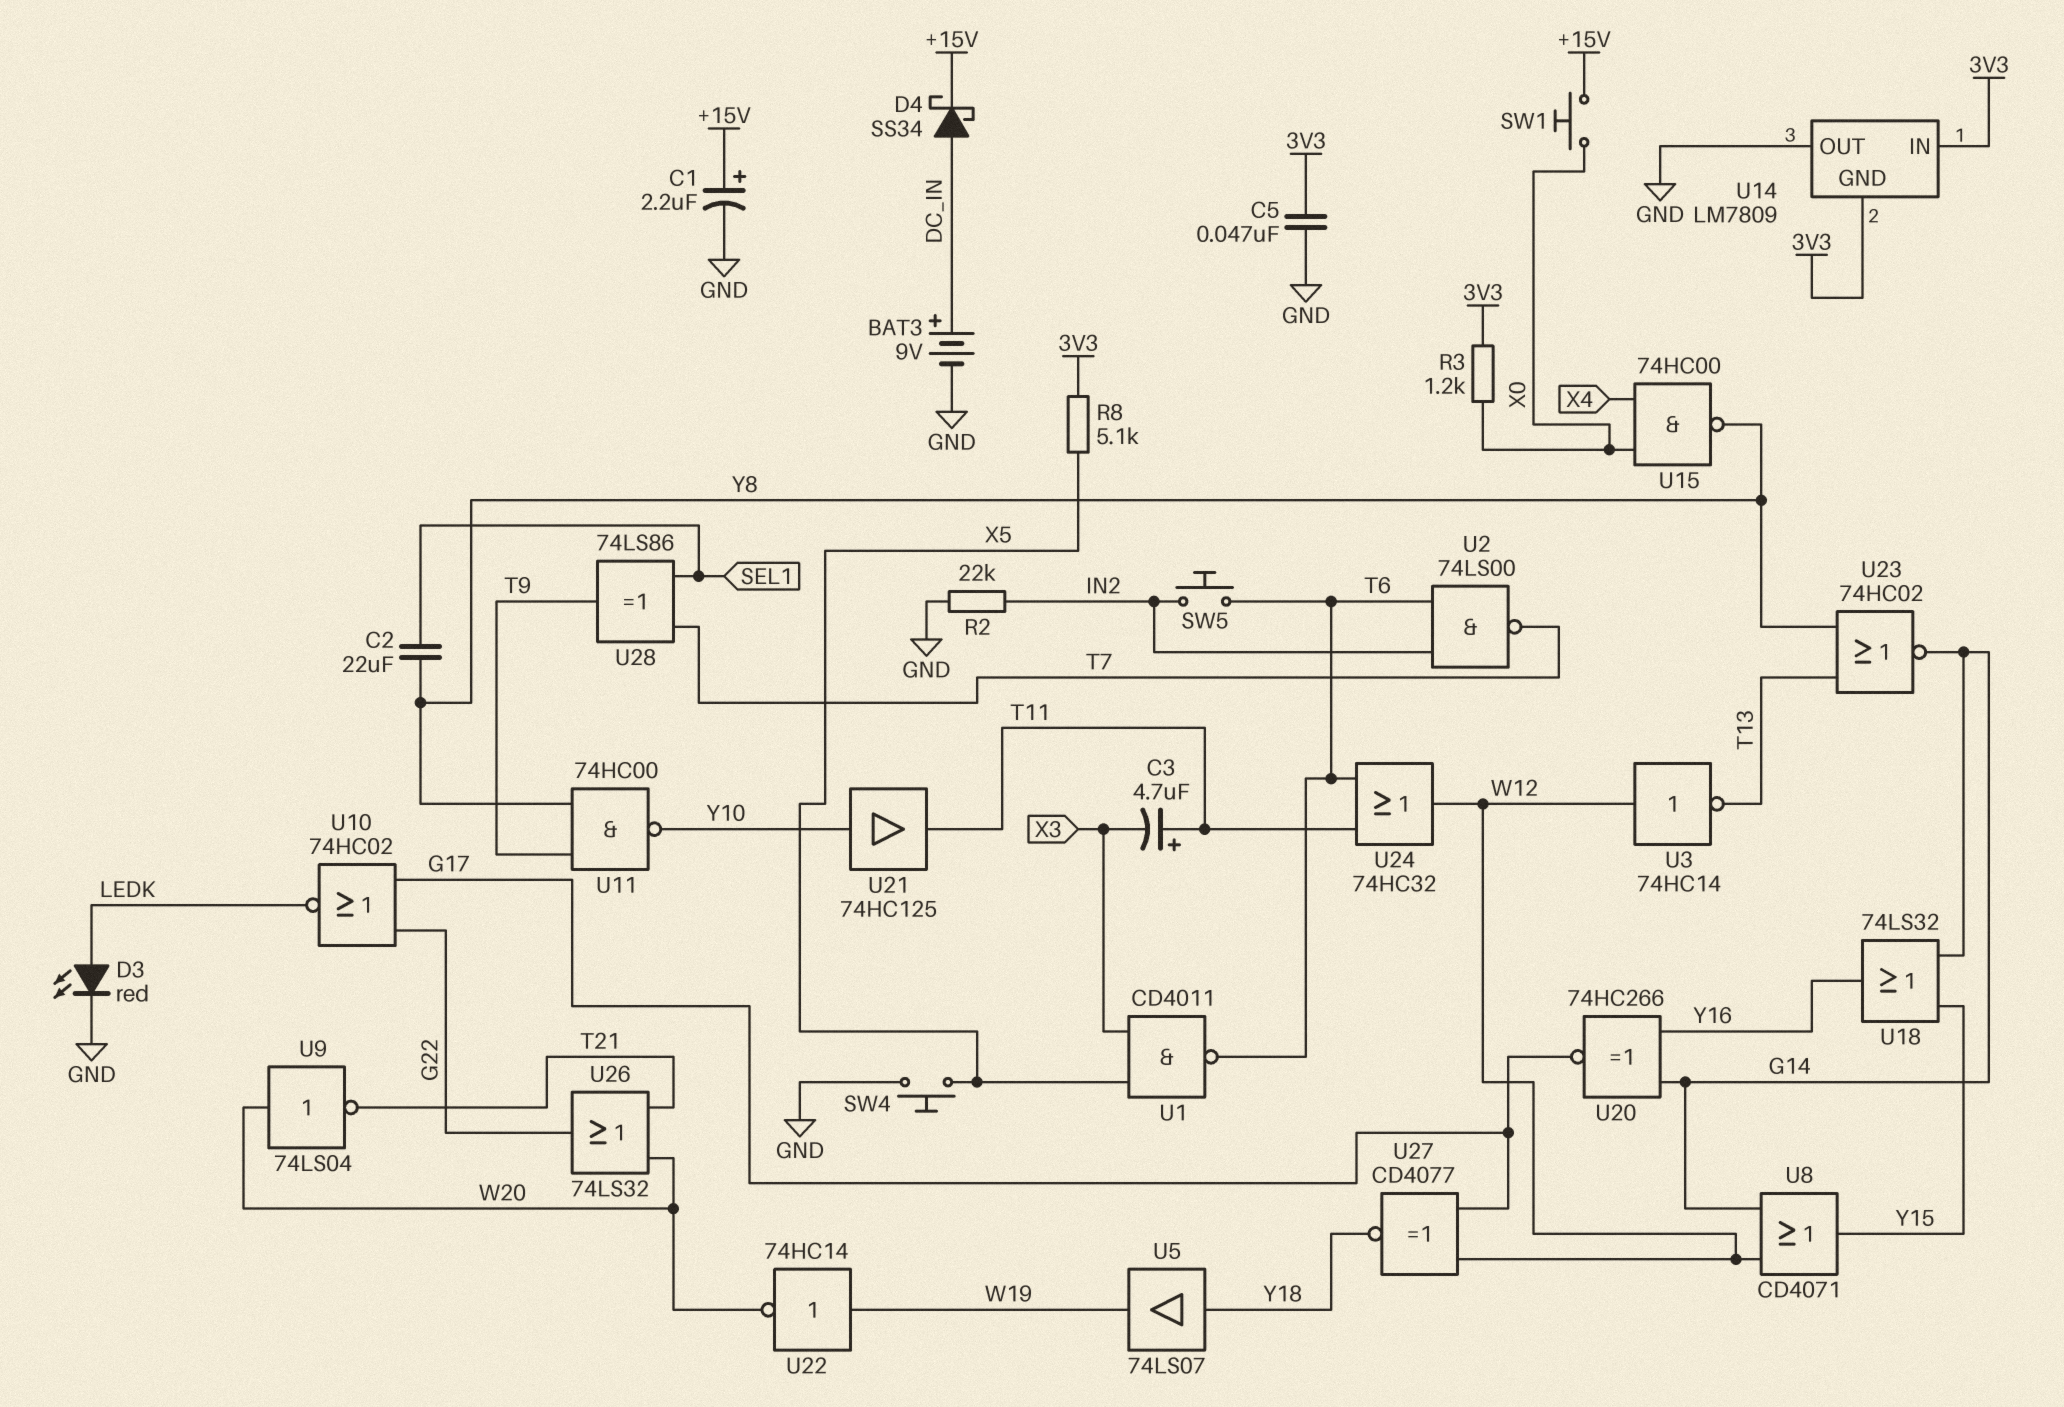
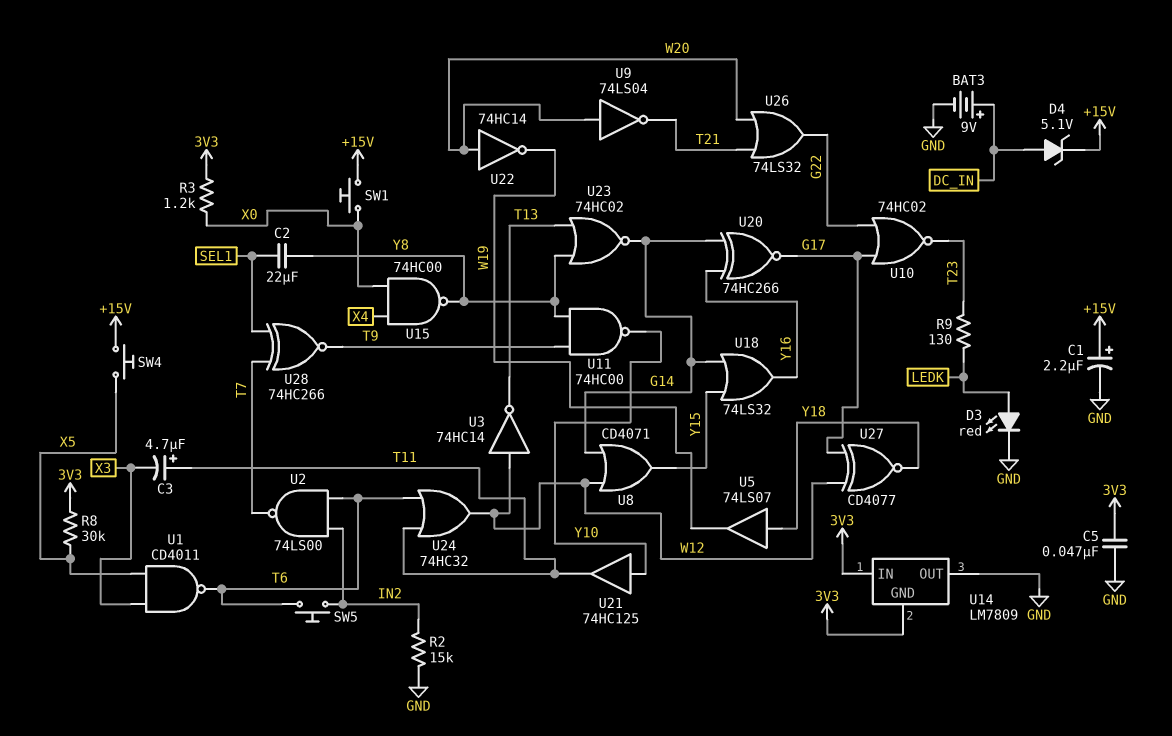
D4: schottky SS34 (A DC_IN, K +15V) -> zener 5.1V (A DC_IN, K +15V)
R2: 22k (GND, IN2) -> 15k (GND, IN2)
R8: 5.1k (3V3, X5) -> 30k (3V3, X5)
R9: none -> 130 (LEDK, T23)
SW4: button (GND, X5) -> button (+15V, X5)
U10: NOR 74HC02 (in G17, in G22, out LEDK) -> NOR 74HC02 (in G17, in G22, out T23)
U22: NOT 74HC14 (in W19, out W20) -> NOT 74HC14 (in W20, out W19)
U28: XOR 74LS86 (in SEL1, in T7, out T9) -> XNOR 74HC266 (in SEL1, in T7, out T9)

